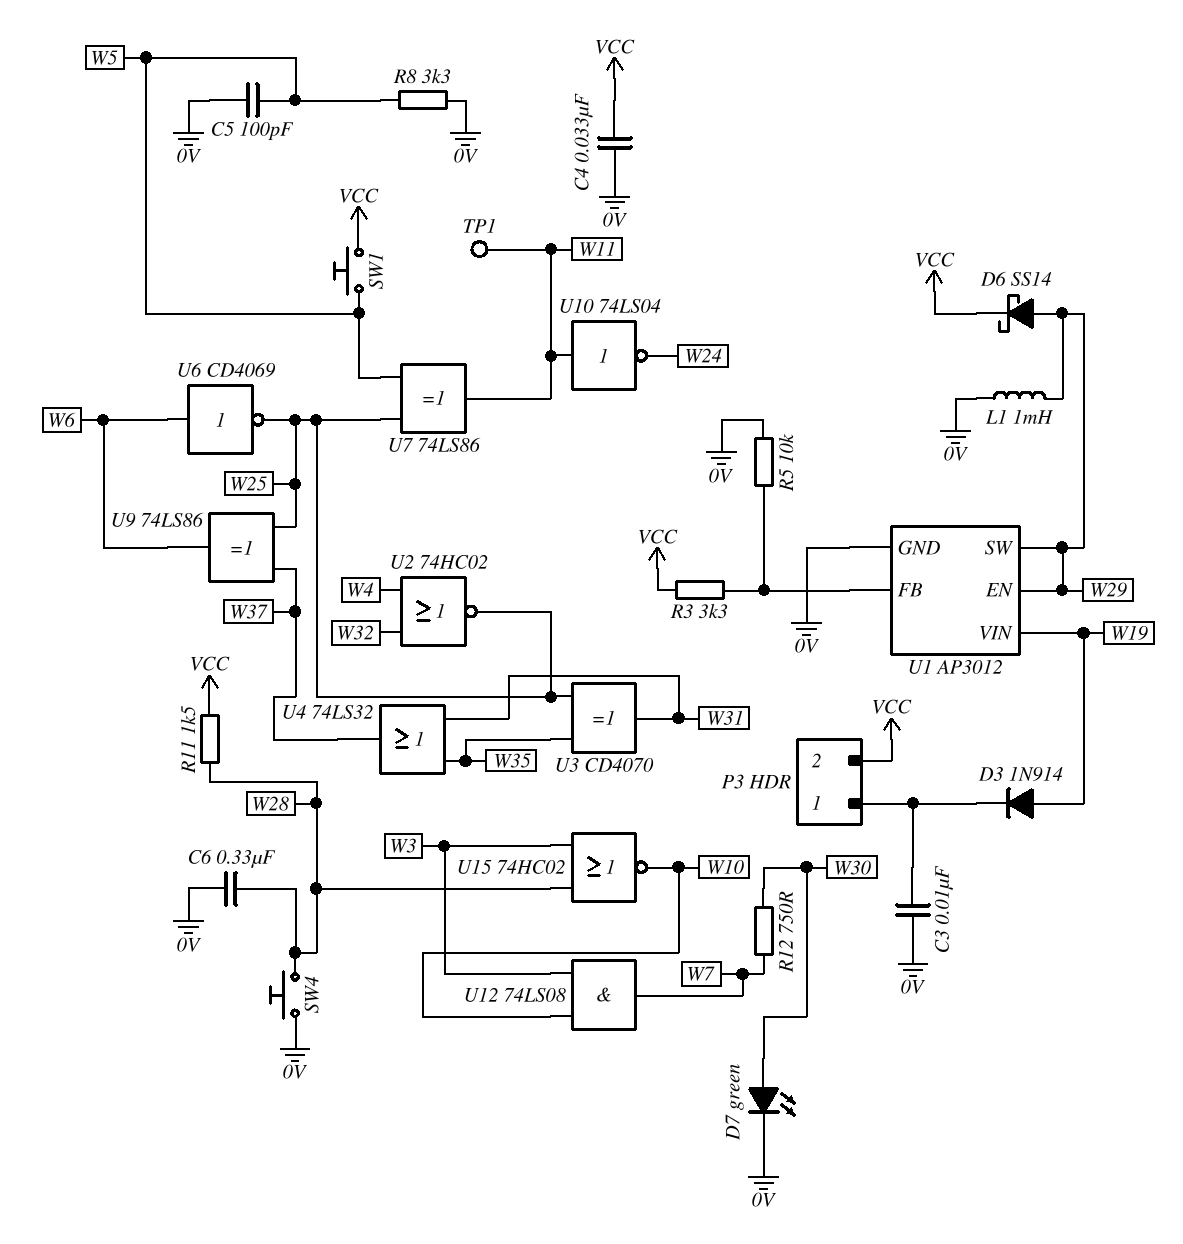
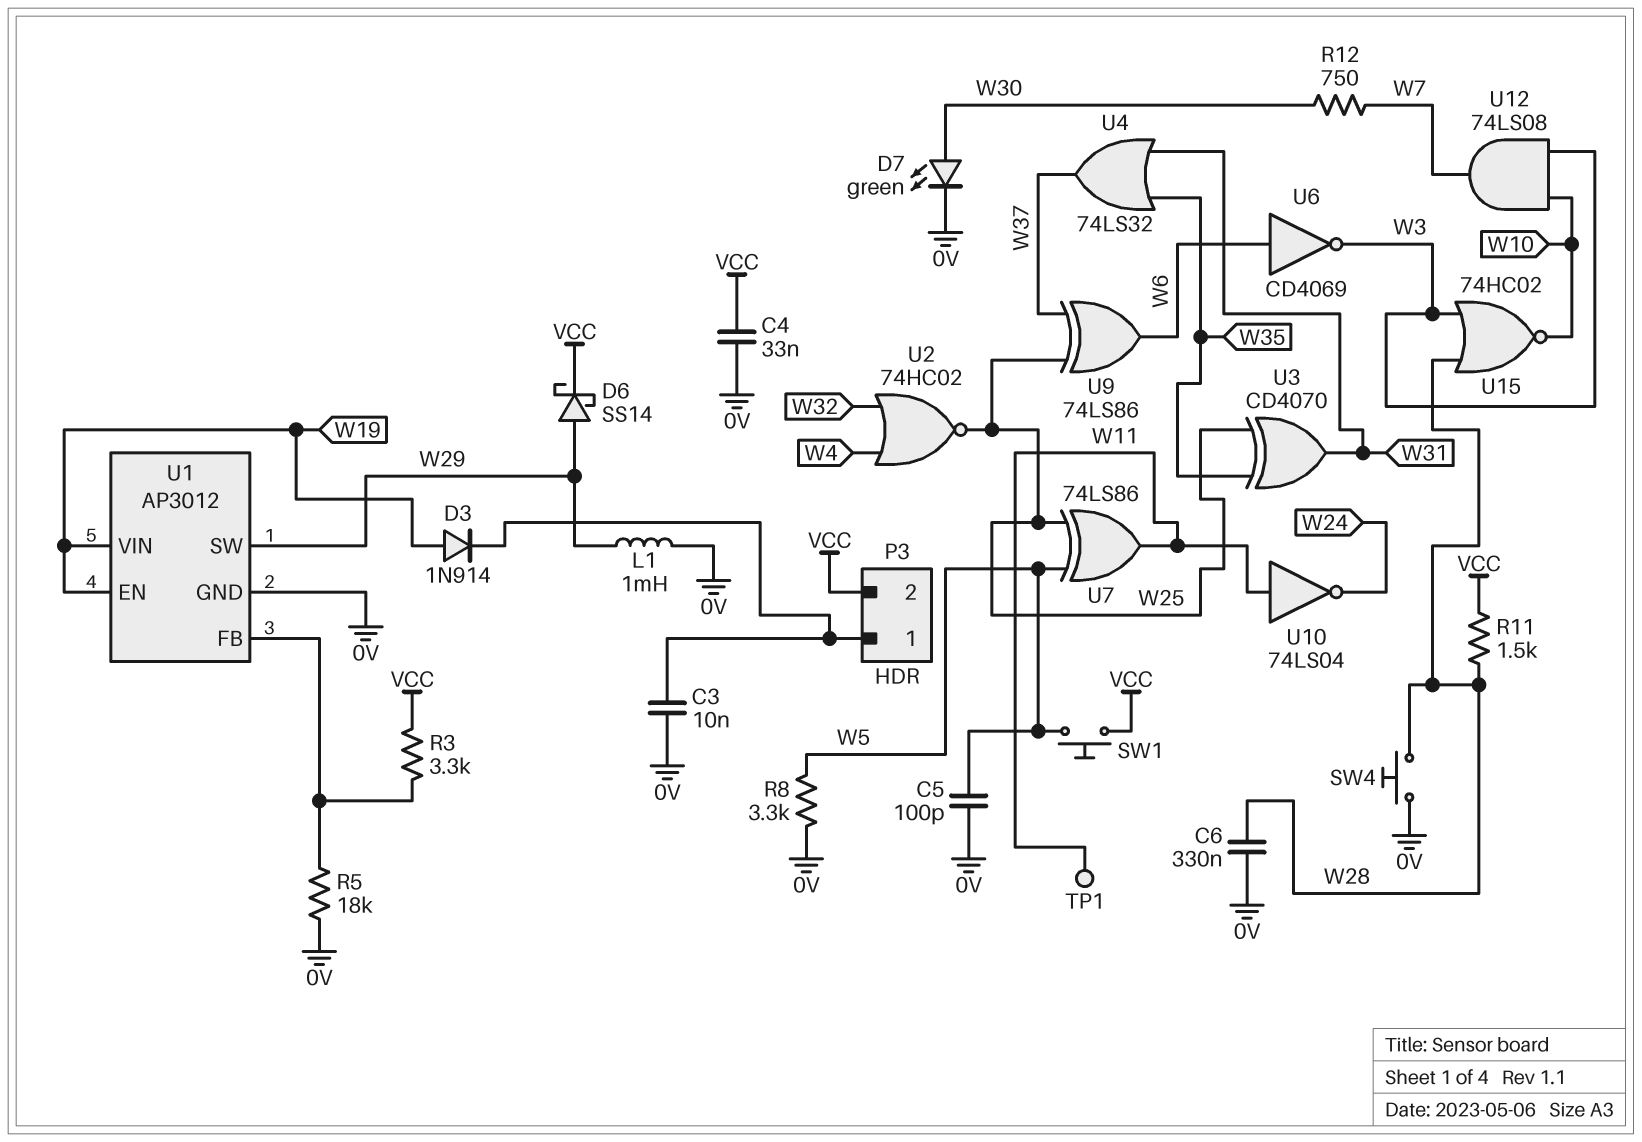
R5: 10k (0V, U1/FB) -> 18k (0V, U1/FB)
U1 pin EN: W29 -> W19
U6: NOT CD4069 (in W6, out W25) -> NOT CD4069 (in W6, out W3)

